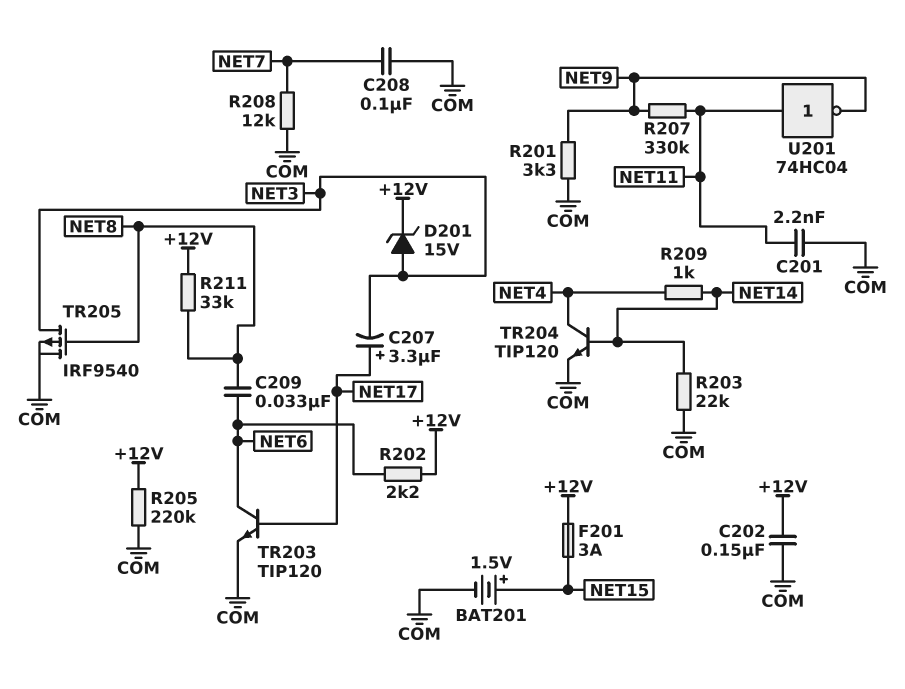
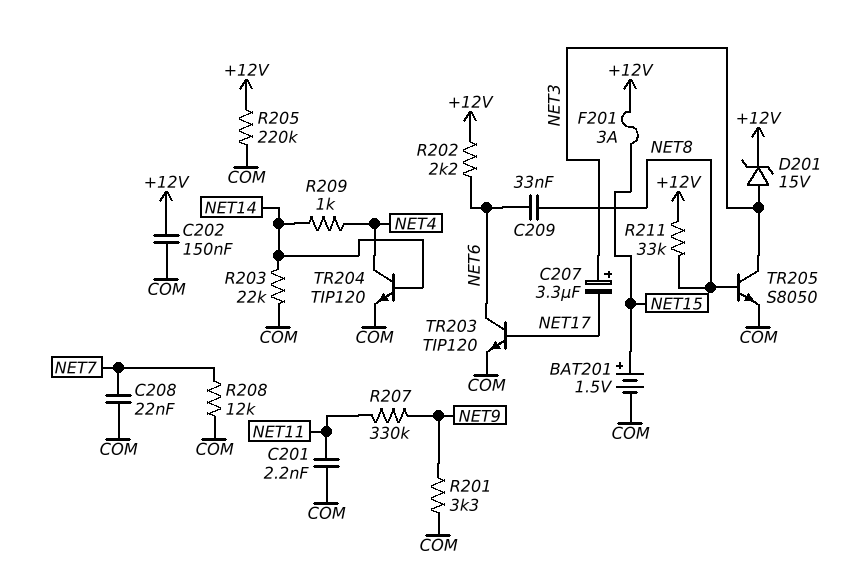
C207: 3.3uF (plus NET17, minus NET3) -> 3.3uF (plus NET3, minus NET17)
C208: 100nF (COM, NET7) -> 22nF (COM, NET7)
TR205: PMOS IRF9540 (G NET8, D NET3, S COM) -> NPN S8050 (B NET8, C NET3, E COM)
U201: NOT 74HC04 (in NET11, out NET9) -> none

